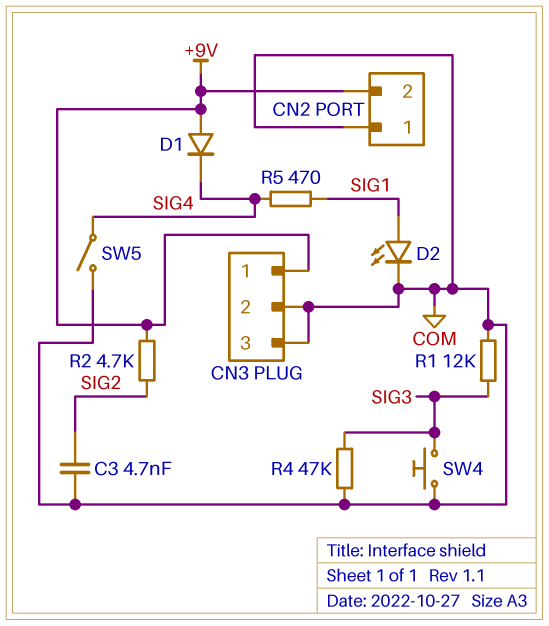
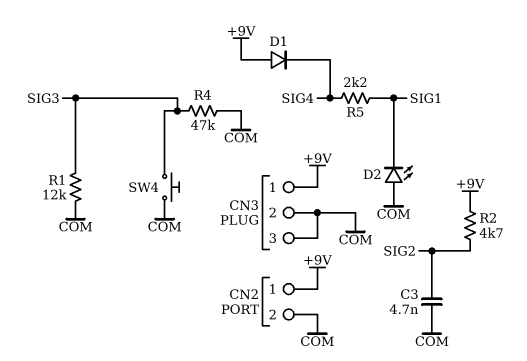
CN2 pin 1: COM -> +9V
CN2 pin 2: +9V -> COM
D2: LED (A SIG1, K COM) -> LED (A COM, K SIG1)
R5: 470 (SIG1, SIG4) -> 2.2k (SIG1, SIG4)
SW5: switch (COM, SIG4) -> none

